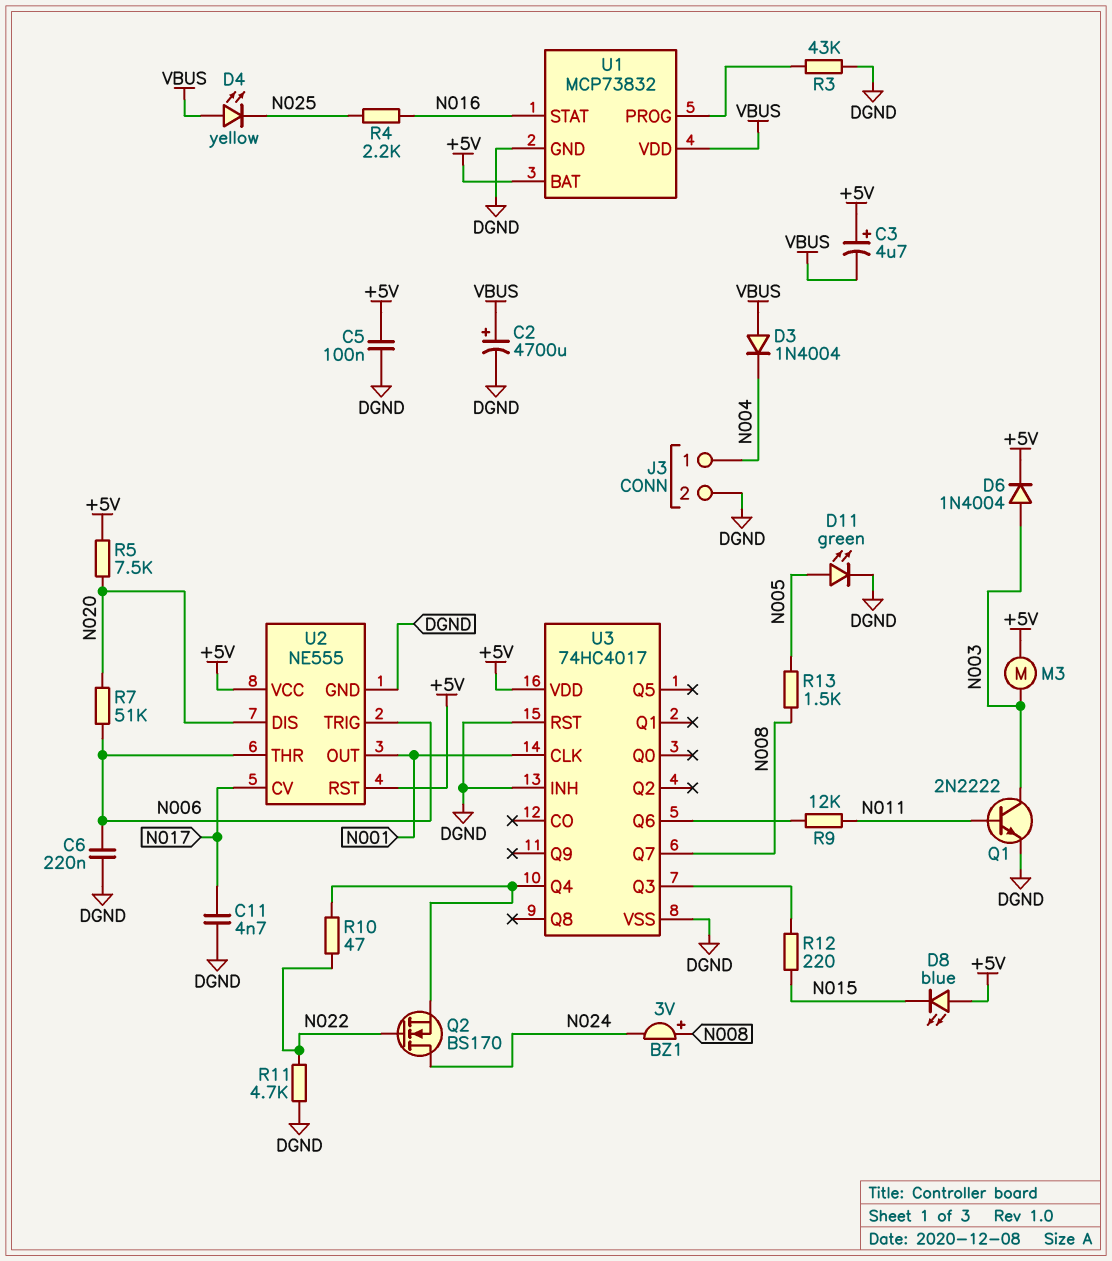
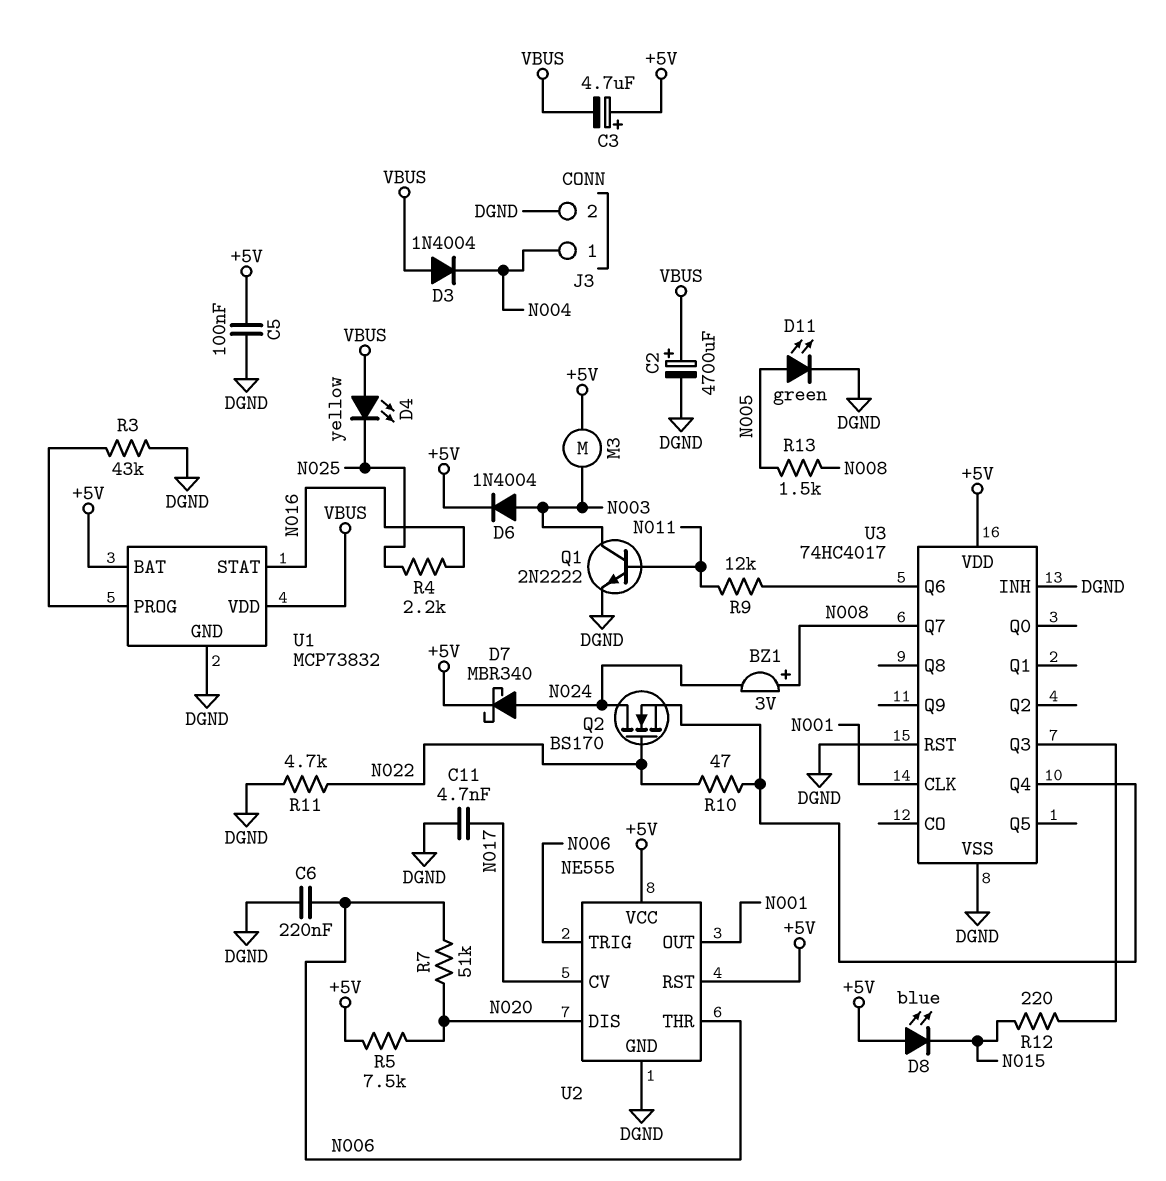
D7: none -> schottky MBR340 (A N024, K +5V)

